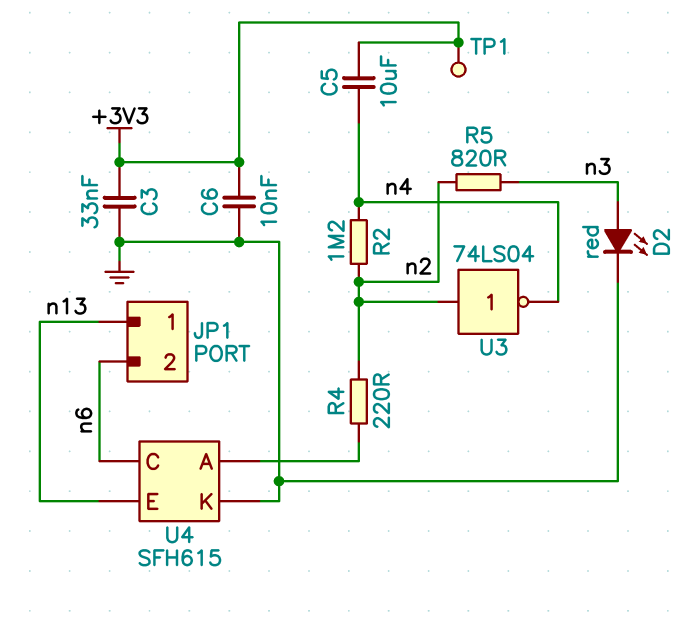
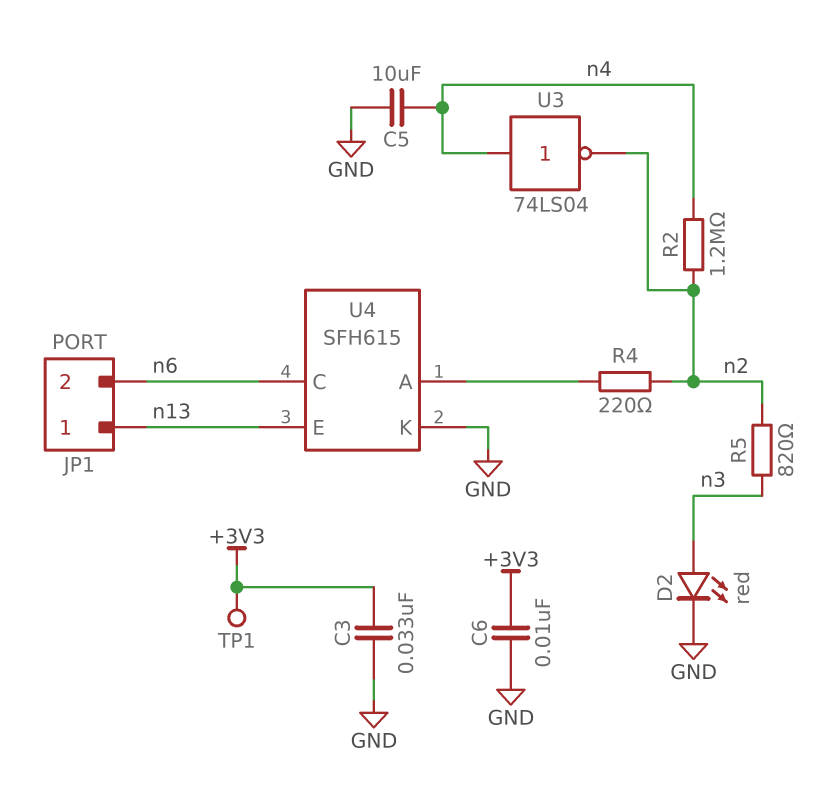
C5: 10uF (+3V3, n4) -> 10uF (GND, n4)
U3: NOT 74LS04 (in n2, out n4) -> NOT 74LS04 (in n4, out n2)

